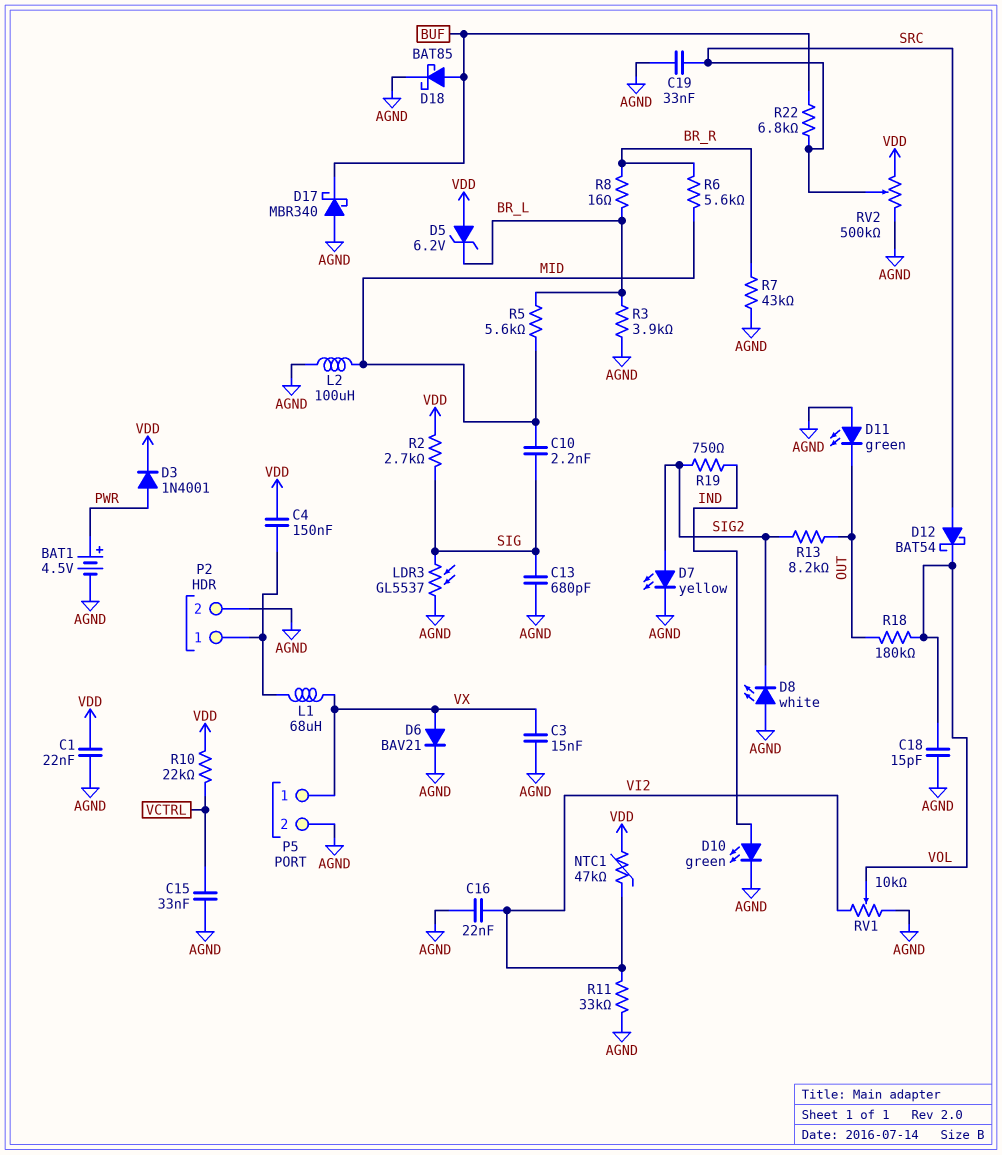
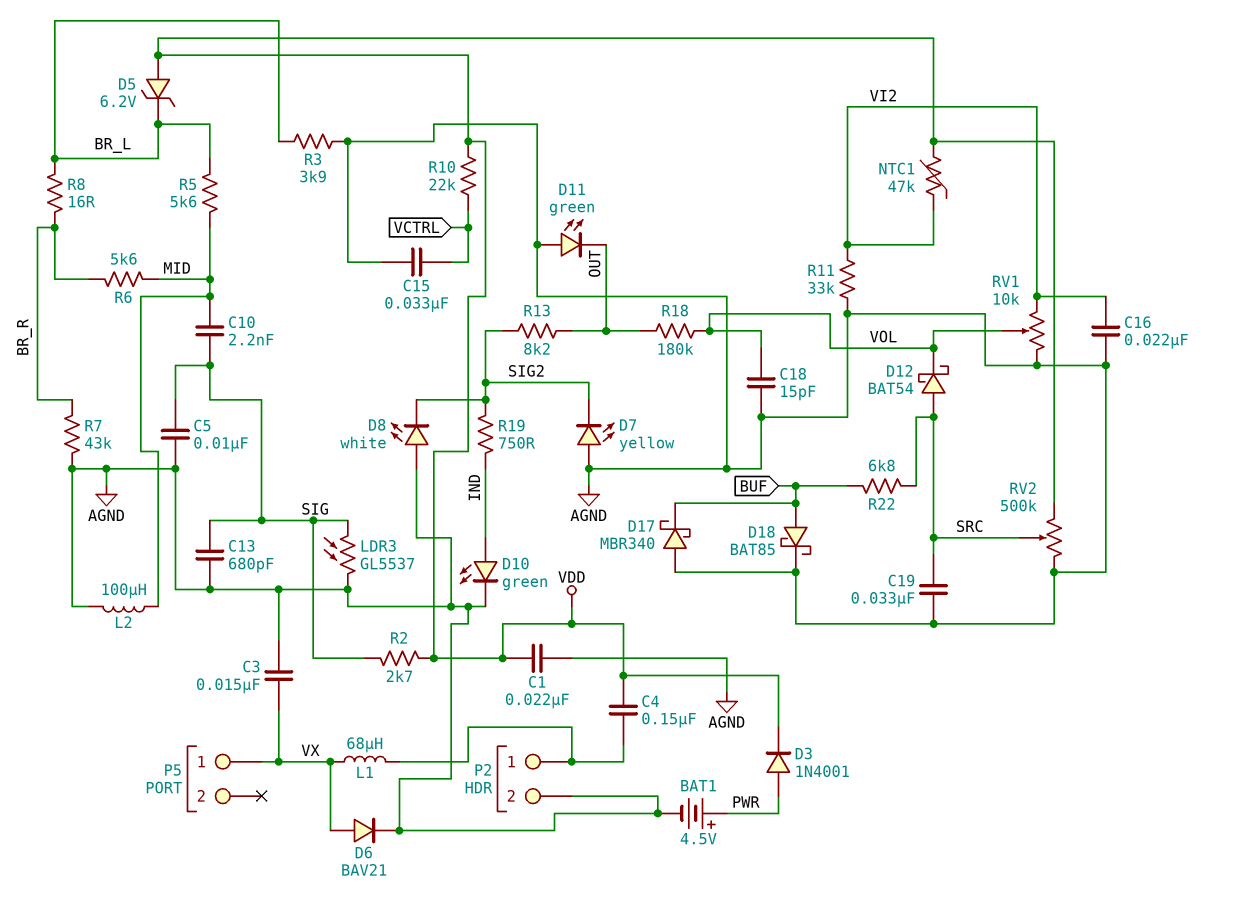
C5: none -> 10nF (AGND, SIG)
D7: LED yellow (A SIG2, K AGND) -> LED yellow (A AGND, K SIG2)
P5 pin 2: AGND -> none

